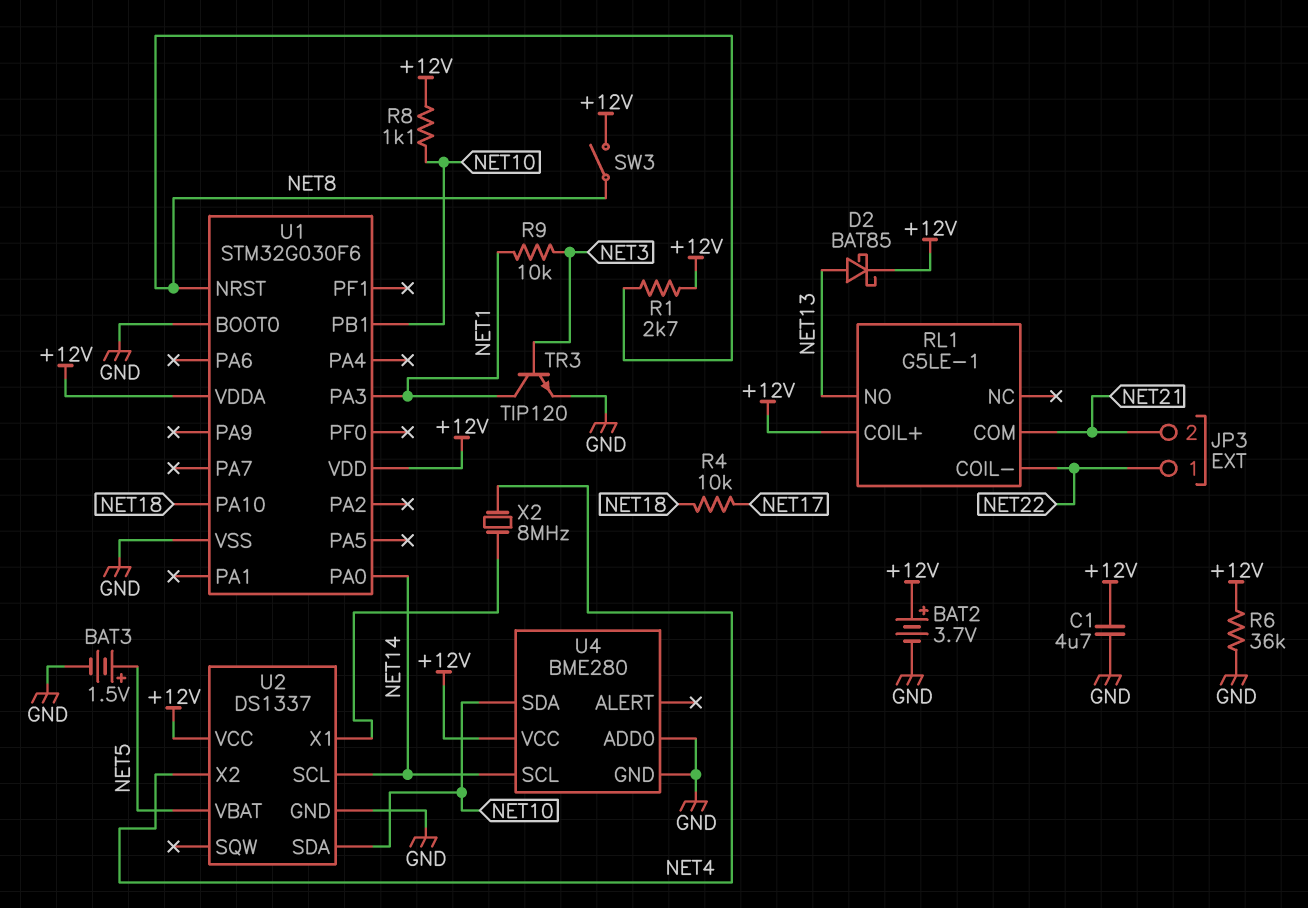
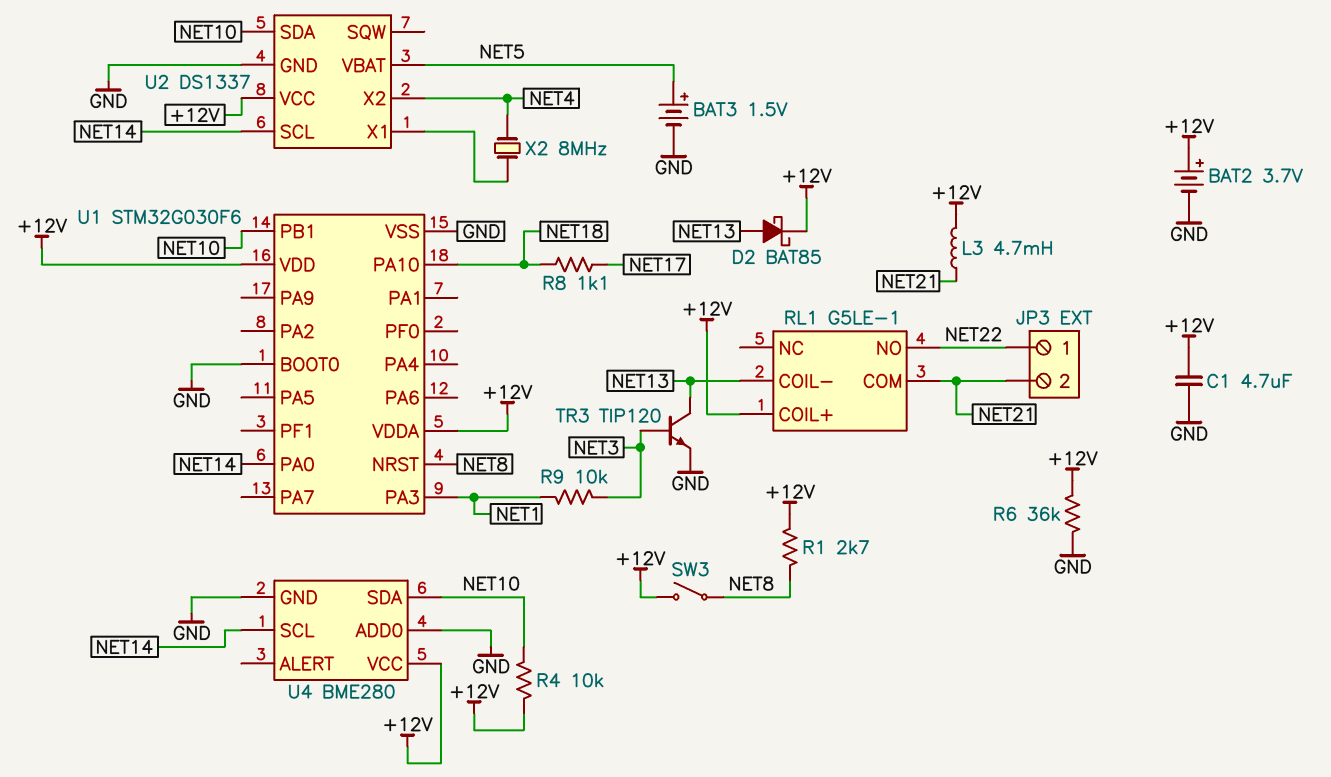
L3: none -> 4.7mH (+12V, NET21)
R4: 10k (NET17, NET18) -> 10k (+12V, NET10)
R8: 1.1k (+12V, NET10) -> 1.1k (NET17, NET18)
RL1 pin COIL-: NET22 -> NET13
RL1 pin NO: NET13 -> NET22
TR3: NPN TIP120 (B NET3, C NET1, E GND) -> NPN TIP120 (B NET3, C NET13, E GND)

